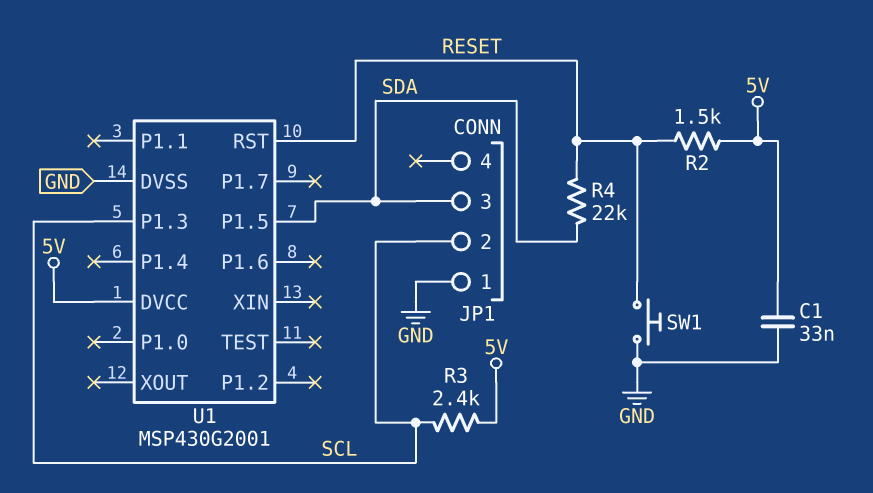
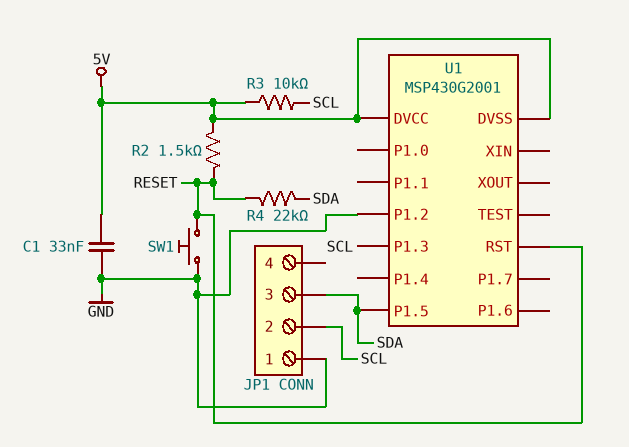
R3: 2.4k (5V, SCL) -> 10k (5V, SCL)
U1 pin DVSS: GND -> 5V
U1 pin P1.2: none -> GND

